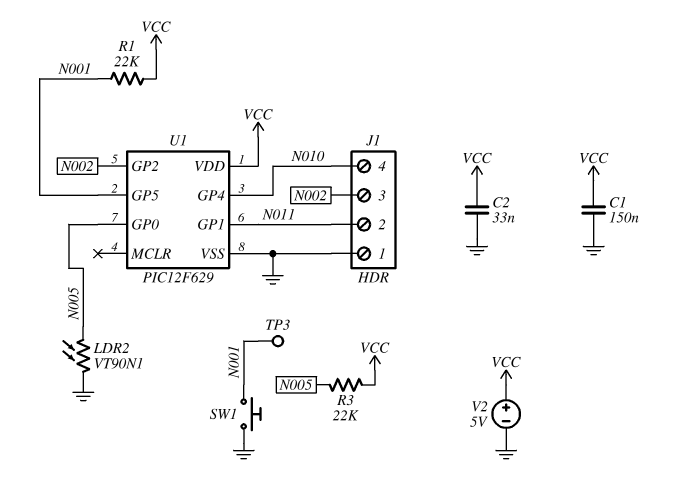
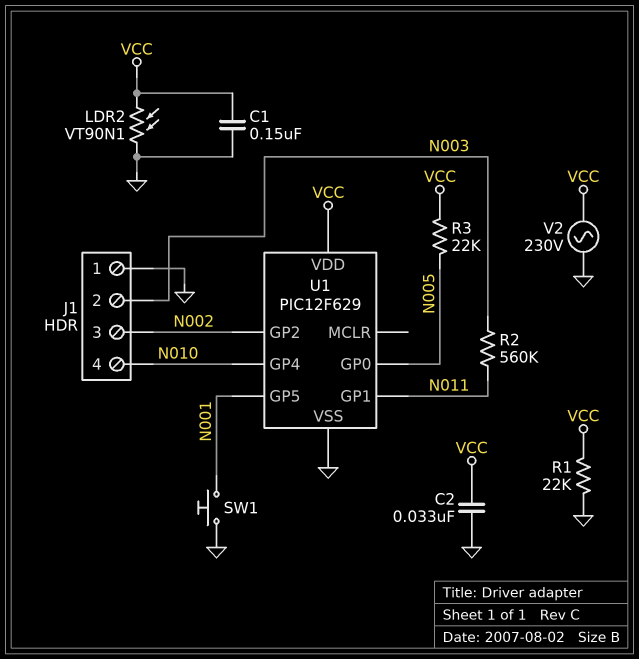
J1 pin 2: N011 -> N003
LDR2: VT90N1 (GND, N005) -> VT90N1 (GND, VCC)
R1: 22k (N001, VCC) -> 22k (GND, VCC)
R2: none -> 560k (N003, N011)
TP3: test point (N001) -> none
V2: 5V (plus VCC, minus GND) -> AC 230V (GND, VCC)

